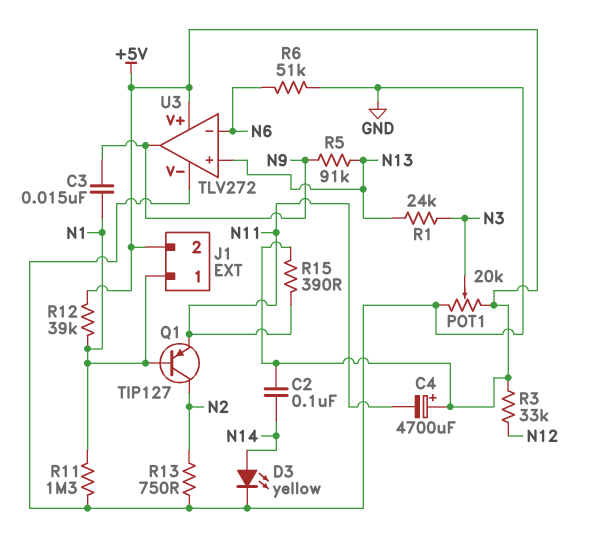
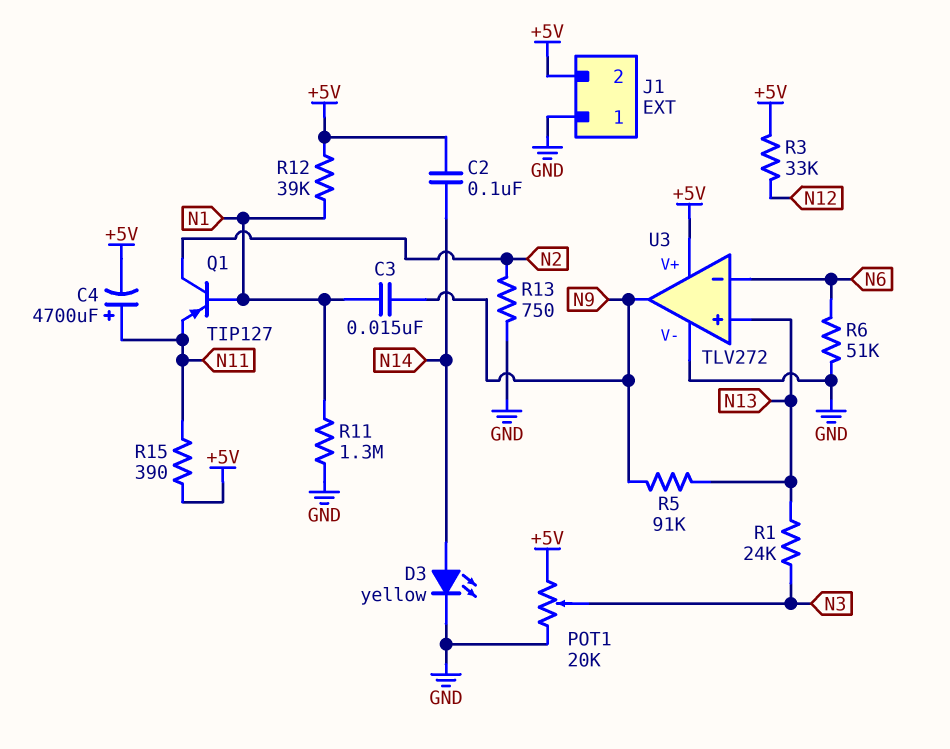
C4: 4700uF (plus +5V, minus N11) -> 4700uF (plus N11, minus +5V)
J1 pin 1: N1 -> GND

